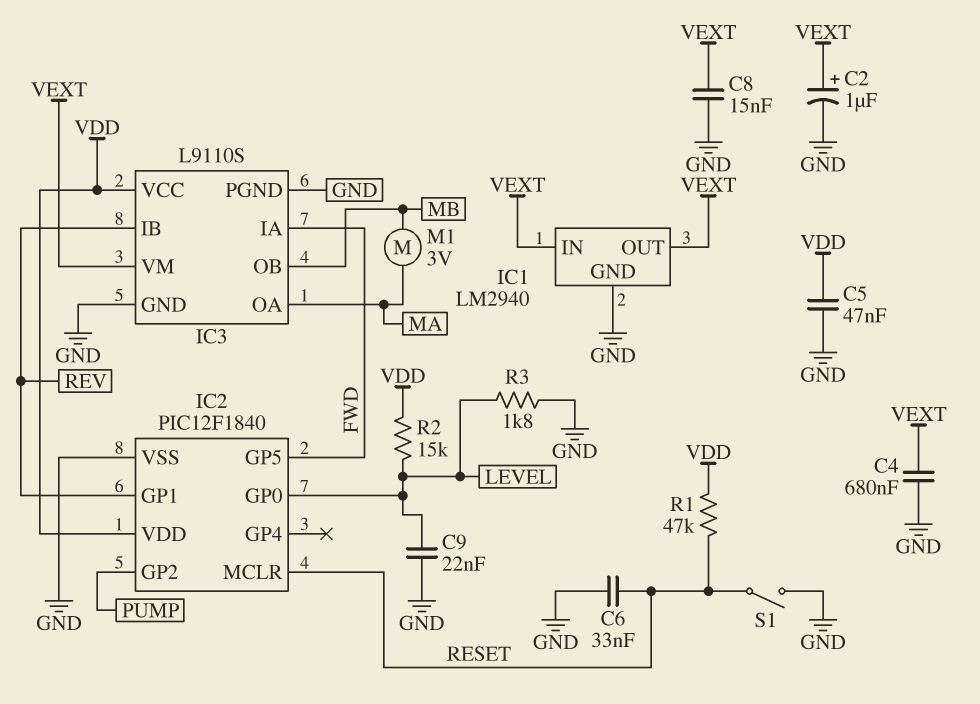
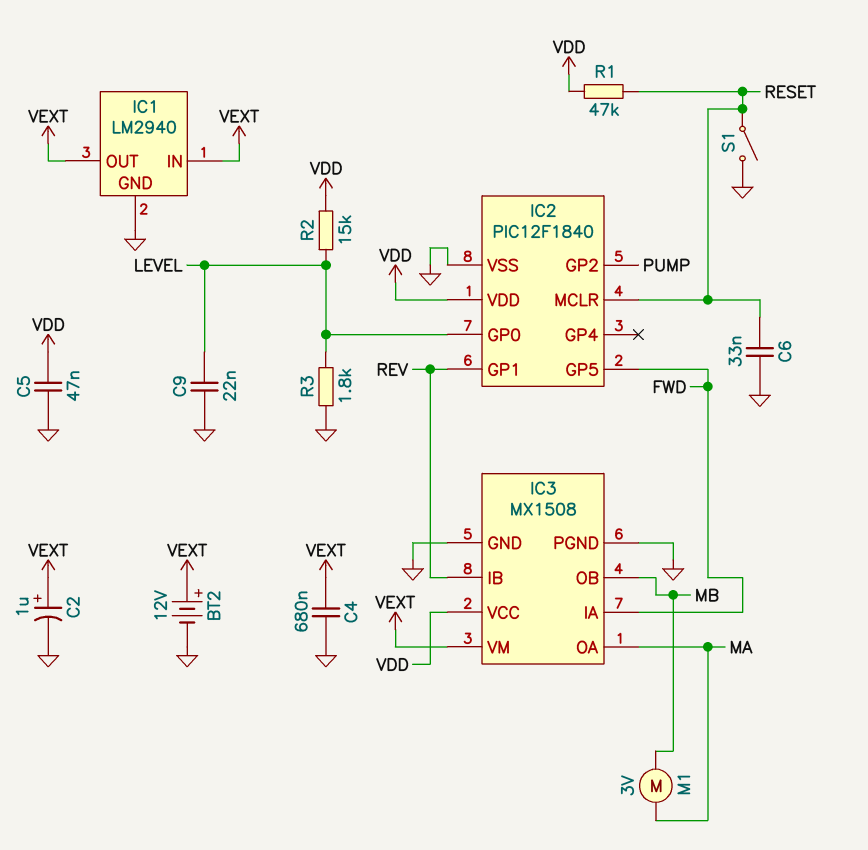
BT2: none -> 12V (plus VEXT, minus GND)
C8: 15nF (GND, VEXT) -> none
IC3: L9110S -> MX1508

